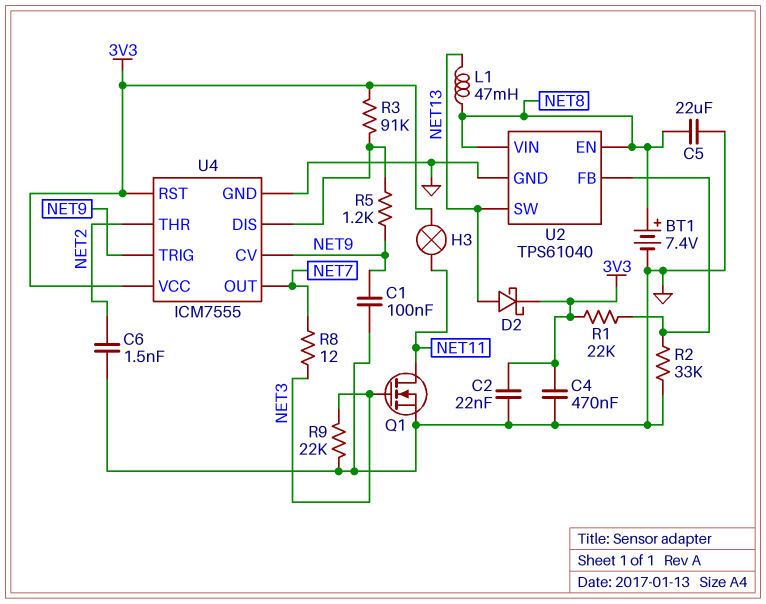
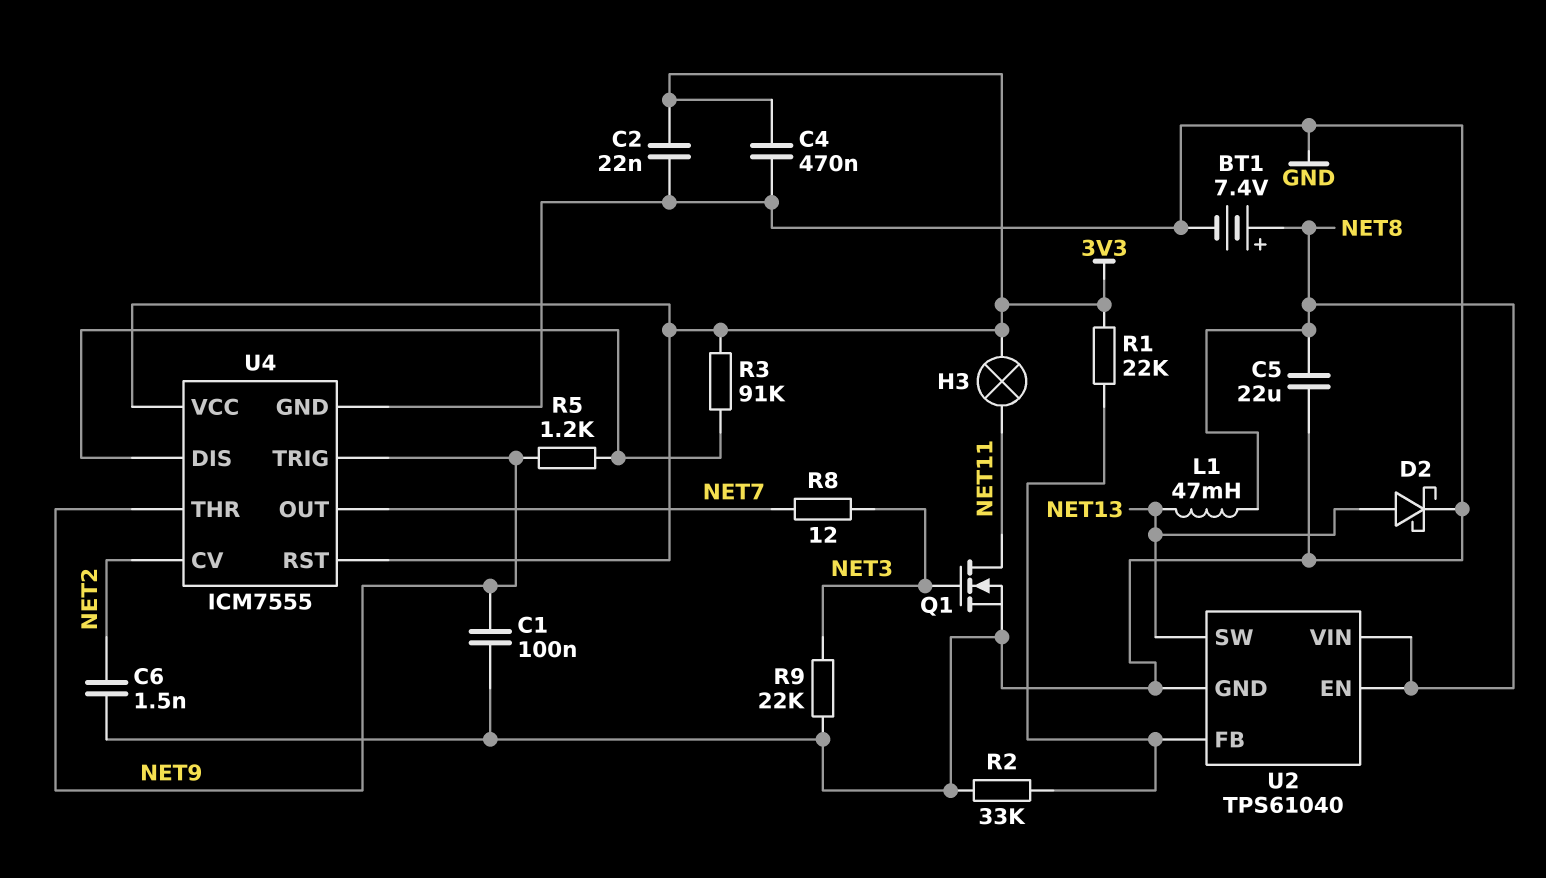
D2: schottky (A NET13, K 3V3) -> schottky (A NET13, K GND)
U4 pin CV: NET9 -> NET2
U4 pin THR: NET2 -> NET9

